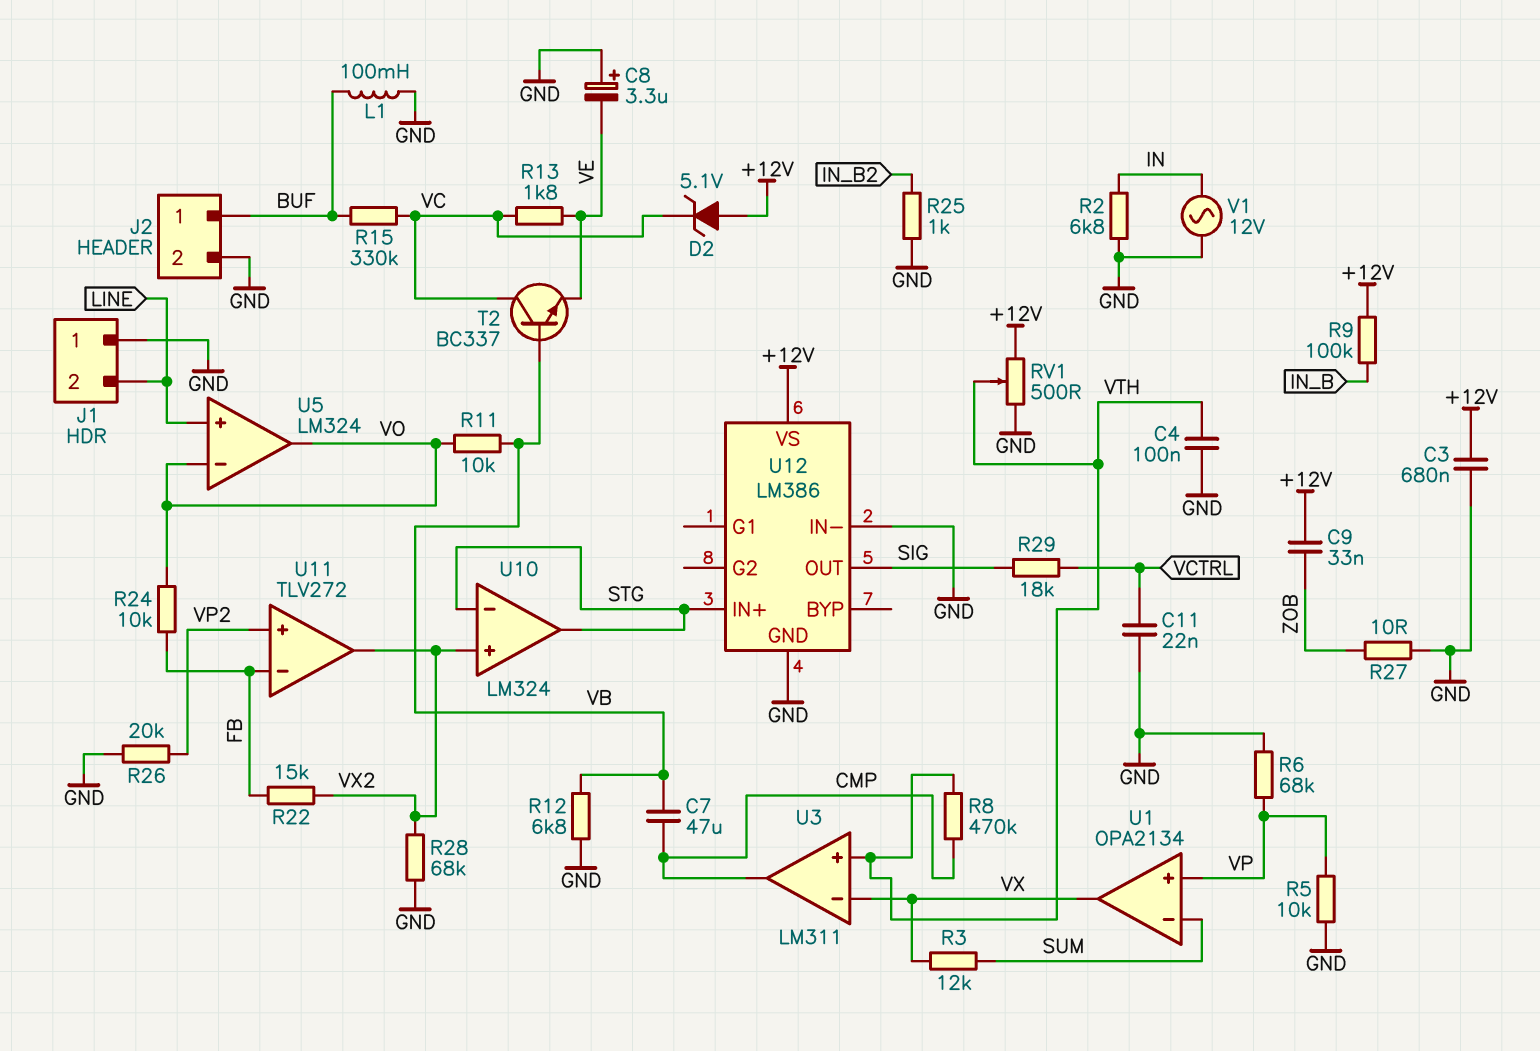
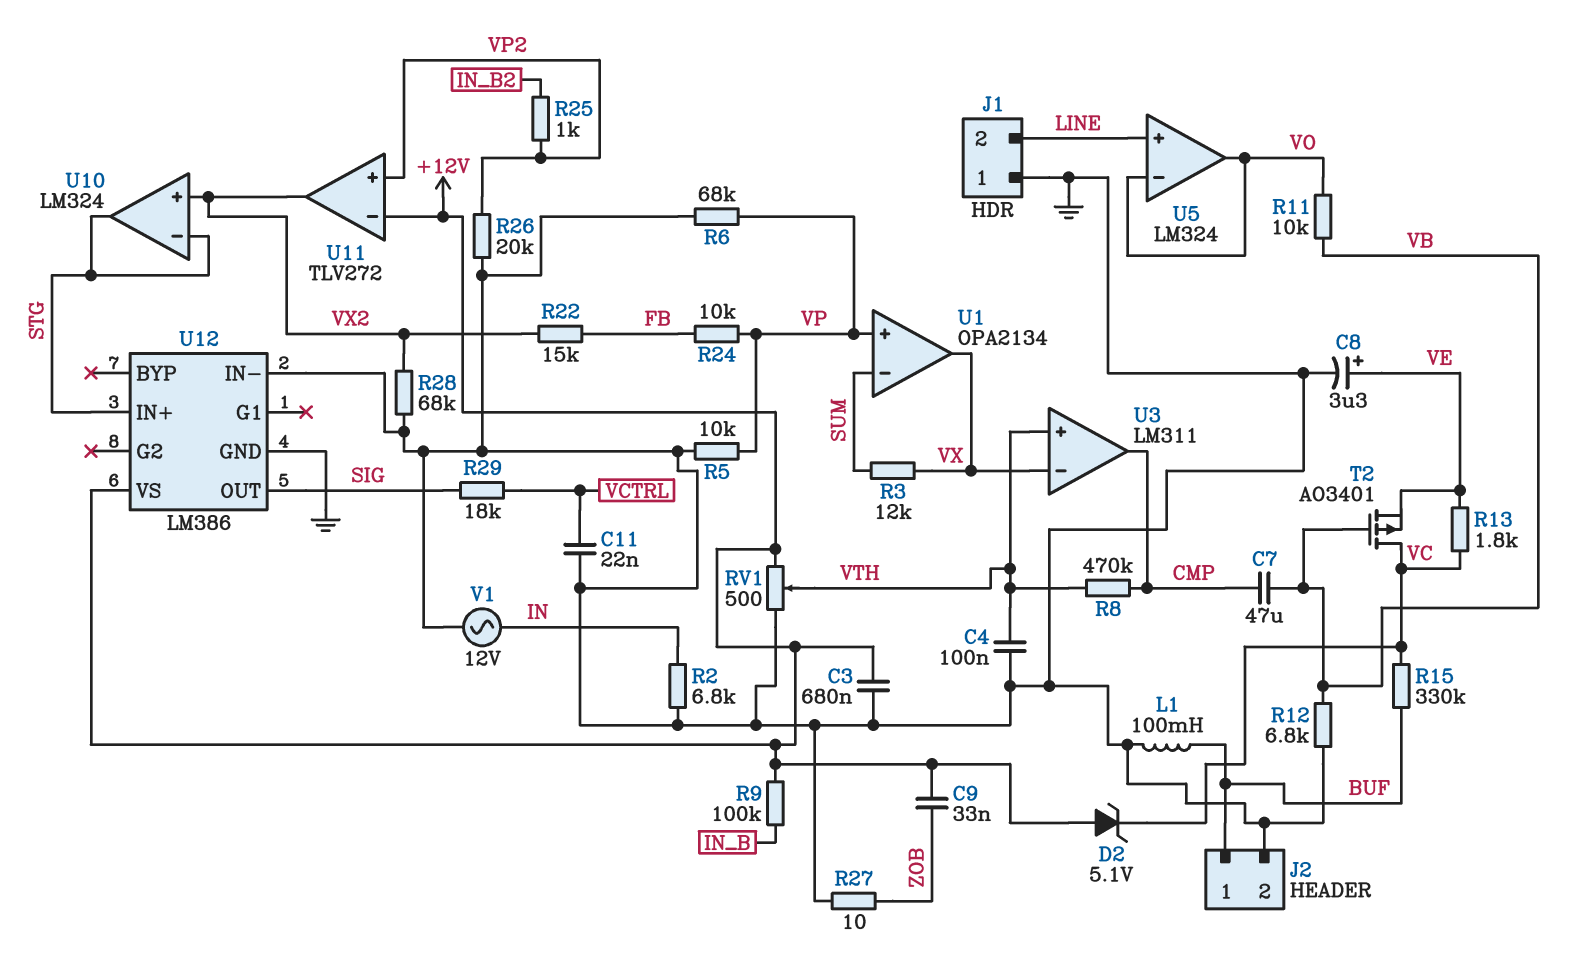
C8: 3.3uF (plus GND, minus VE) -> 3.3uF (plus VE, minus GND)
R24: 10k (FB, VO) -> 10k (FB, VP)
R25: 1k (GND, IN_B2) -> 1k (IN_B2, VP2)
T2: NPN BC337 (B VB, C VC, E VE) -> PMOS AO3401 (G VB, D VC, S VE)
U11 pin in-: FB -> +12V

